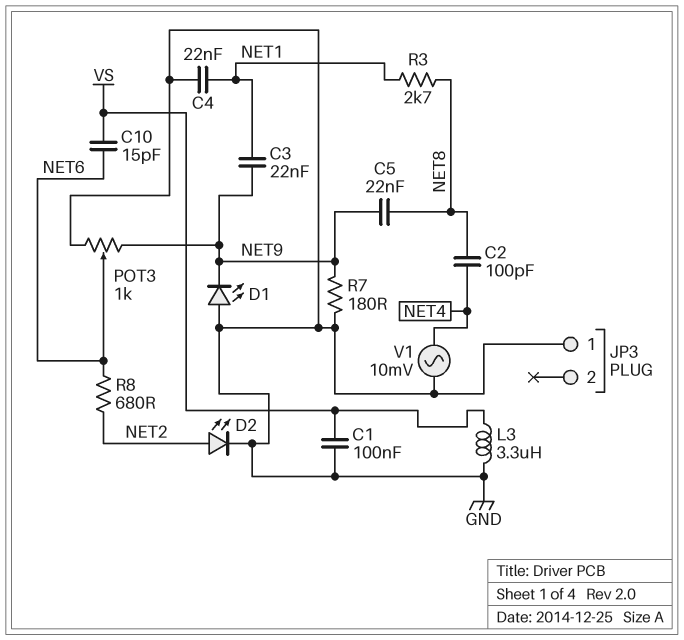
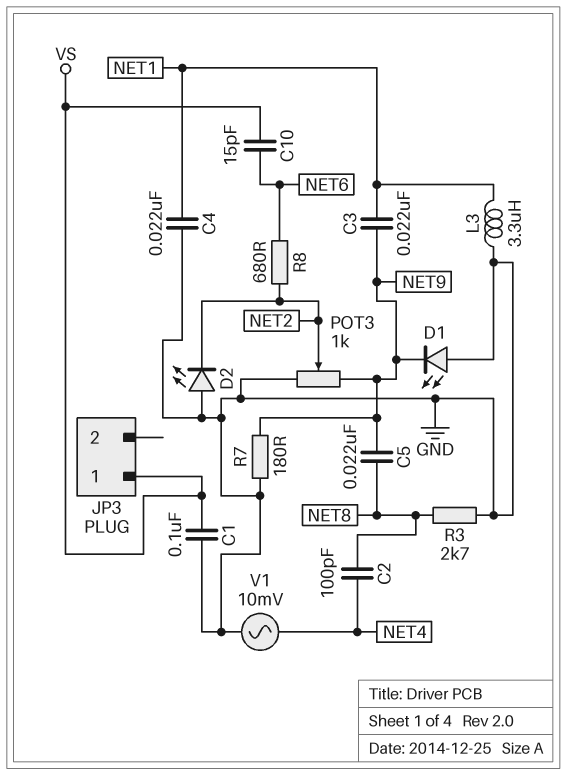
D2: LED (A NET2, K GND) -> LED (A GND, K NET2)
JP3 pin 1: GND -> VS
L3: 3.3uH (GND, VS) -> 3.3uH (GND, NET1)
POT3: 1k (GND, NET9, wiper NET6) -> 1k (GND, NET9, wiper NET2)
R3: 2.7k (NET1, NET8) -> 2.7k (GND, NET8)

